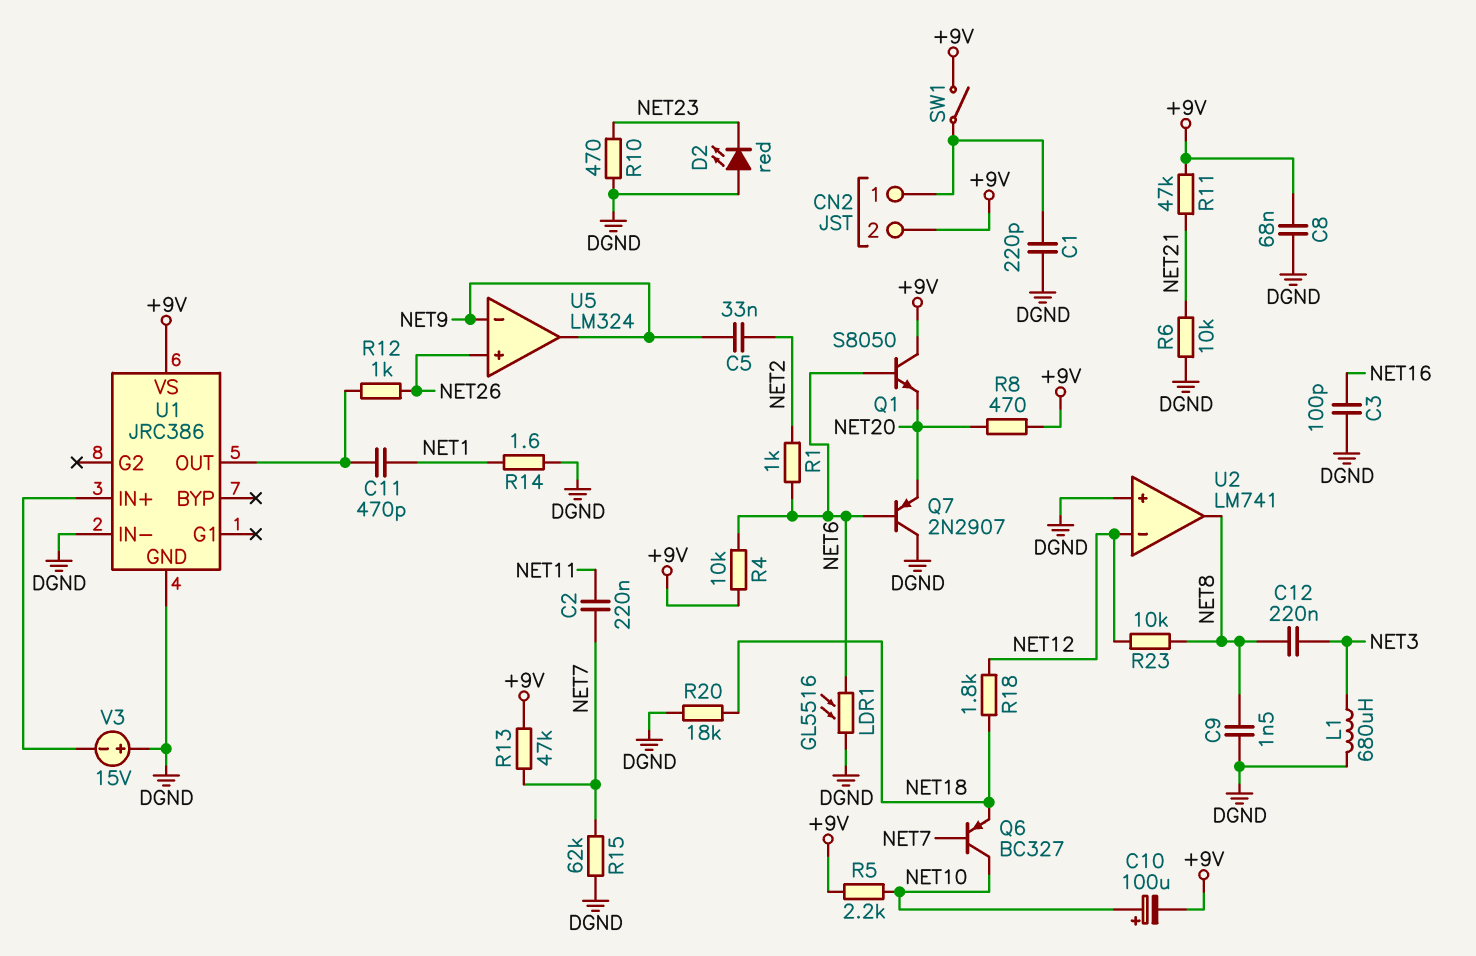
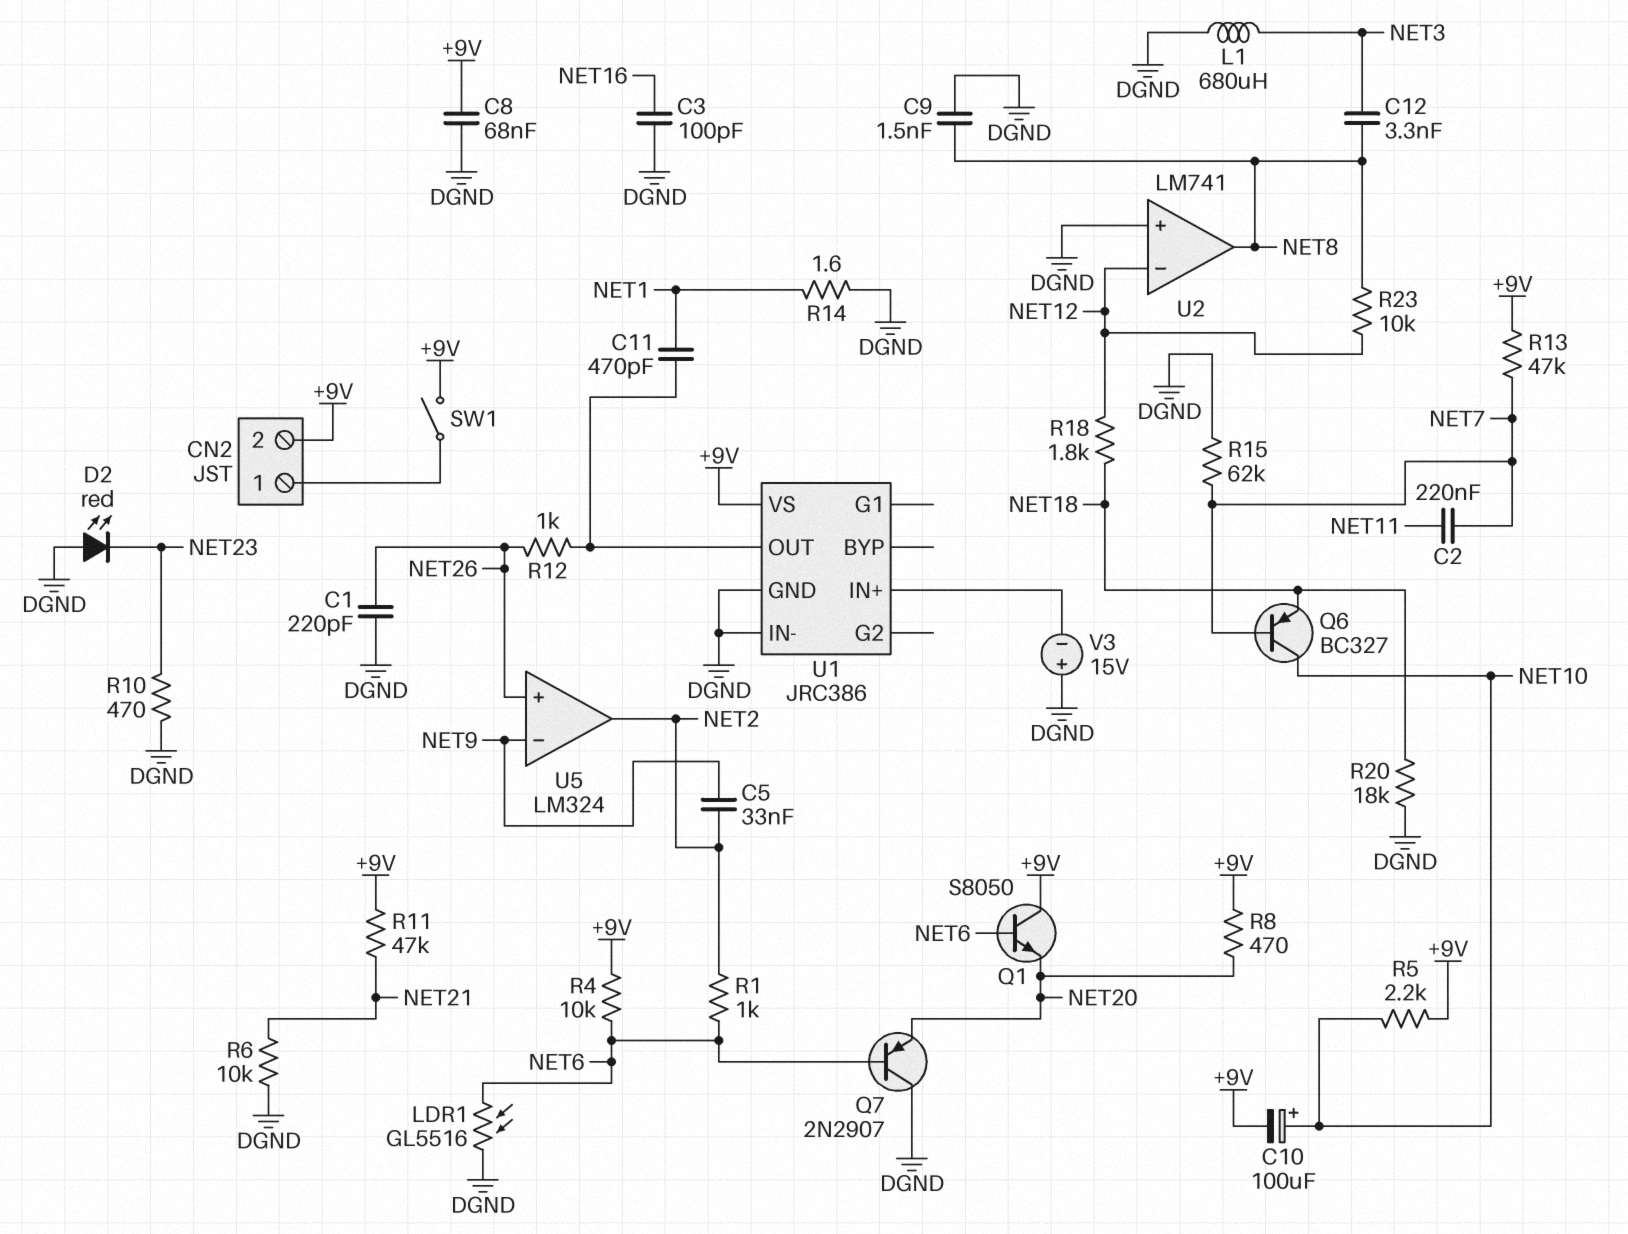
C1: 220pF (CN2/1, DGND) -> 220pF (DGND, NET26)
C12: 220nF (NET3, NET8) -> 3.3nF (NET3, NET8)
U5 pin out: NET9 -> NET2

